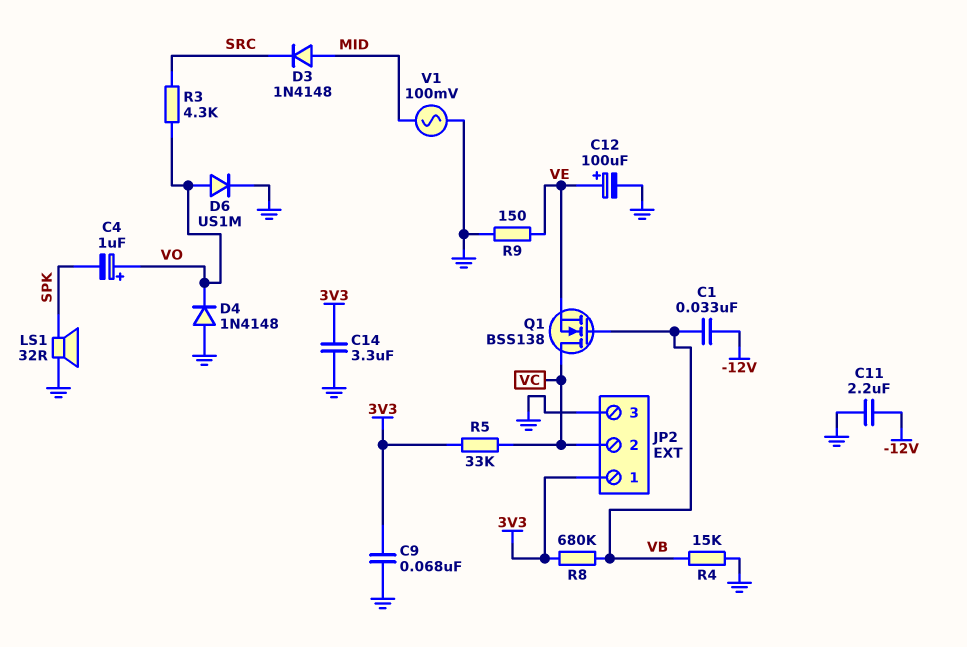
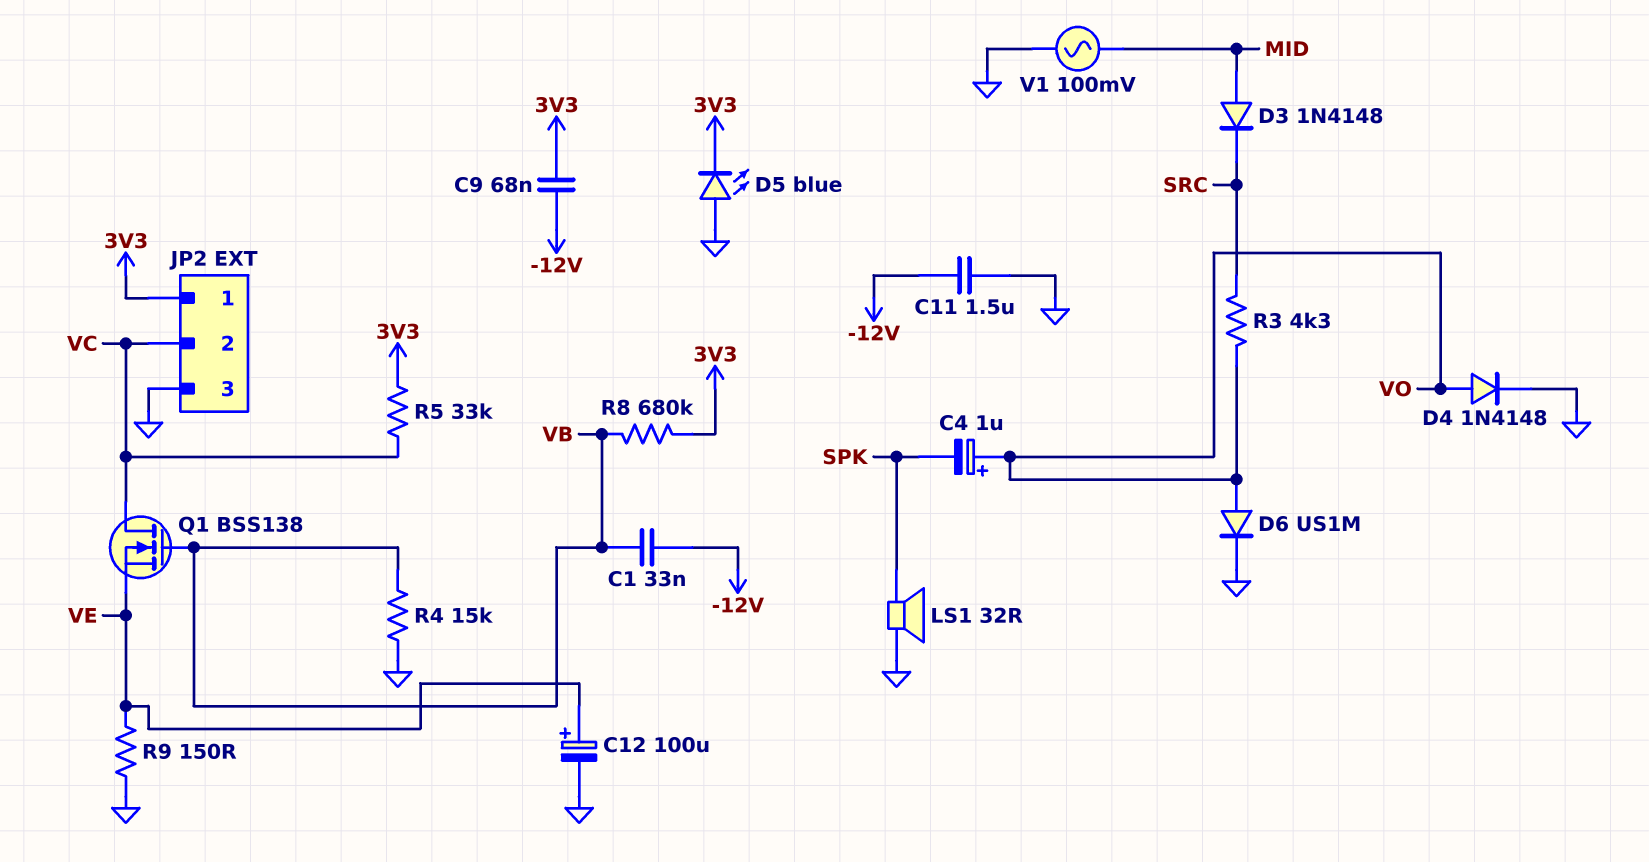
C9: 68nF (3V3, GND) -> 68nF (-12V, 3V3)
C11: 2.2uF (-12V, GND) -> 1.5uF (-12V, GND)
C14: 3.3uF (3V3, GND) -> none
D4: diode 1N4148 (A GND, K VO) -> diode 1N4148 (A VO, K GND)
D5: none -> LED blue (A GND, K 3V3)

